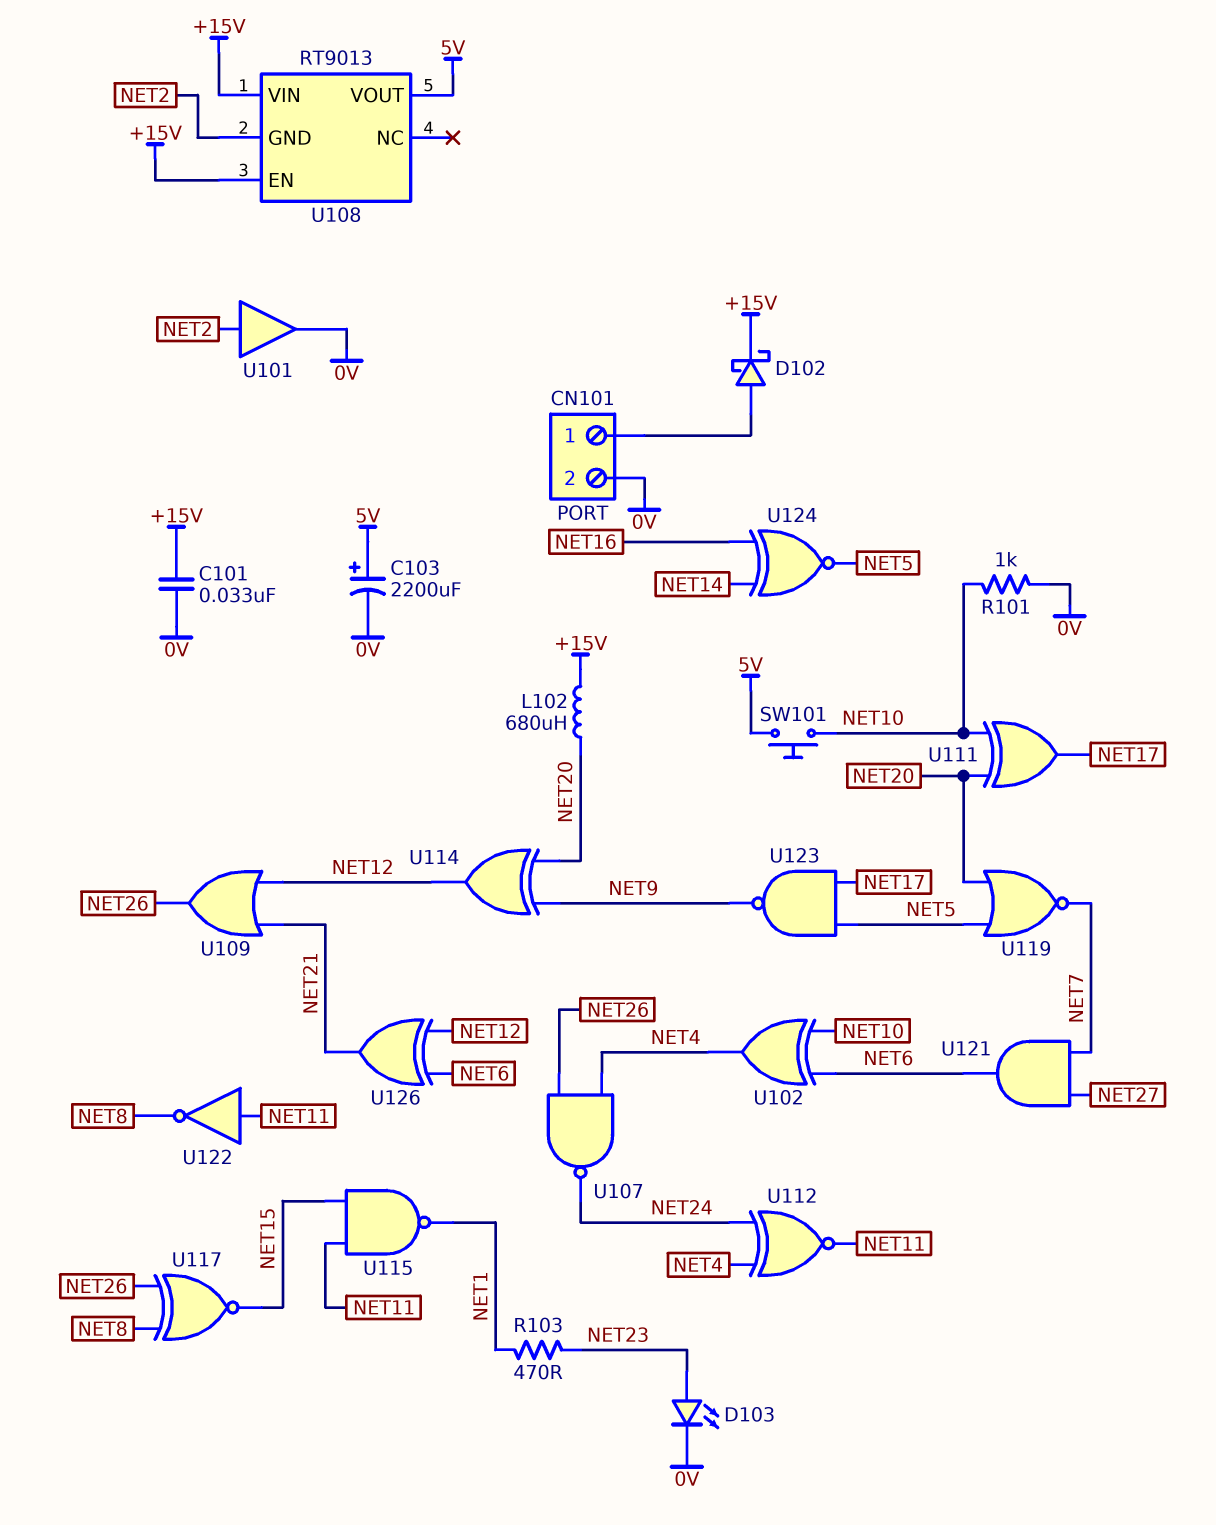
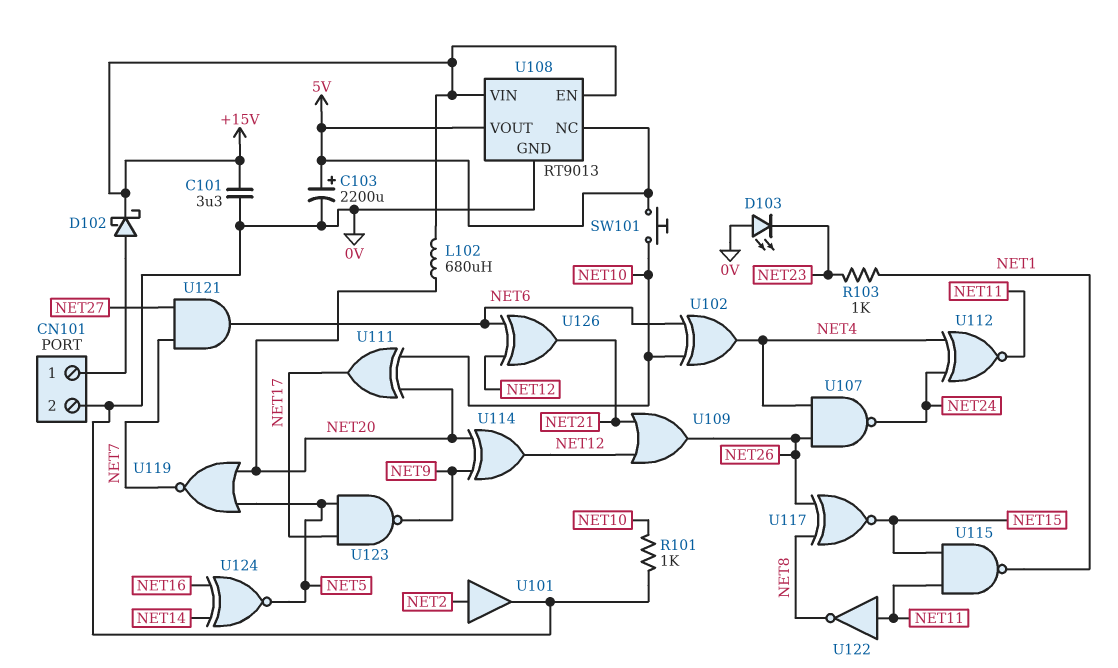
C101: 33nF (+15V, 0V) -> 3.3uF (+15V, 0V)
D103: LED (A NET23, K 0V) -> LED (A 0V, K NET23)
R103: 470 (NET1, NET23) -> 1k (NET1, NET23)
U108 pin GND: NET2 -> 0V
U108 pin NC: none -> 5V

